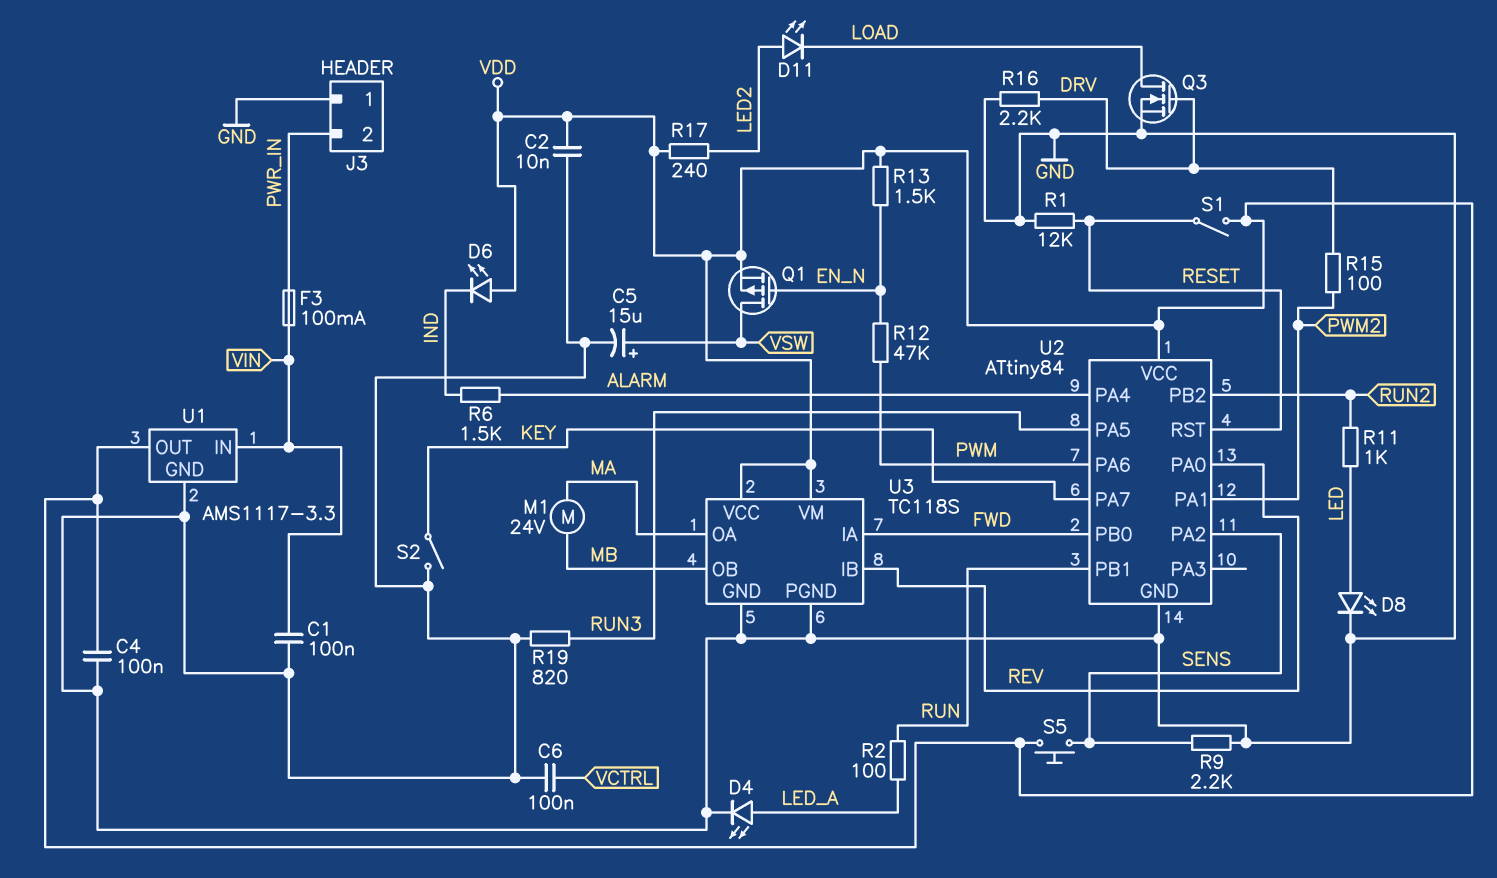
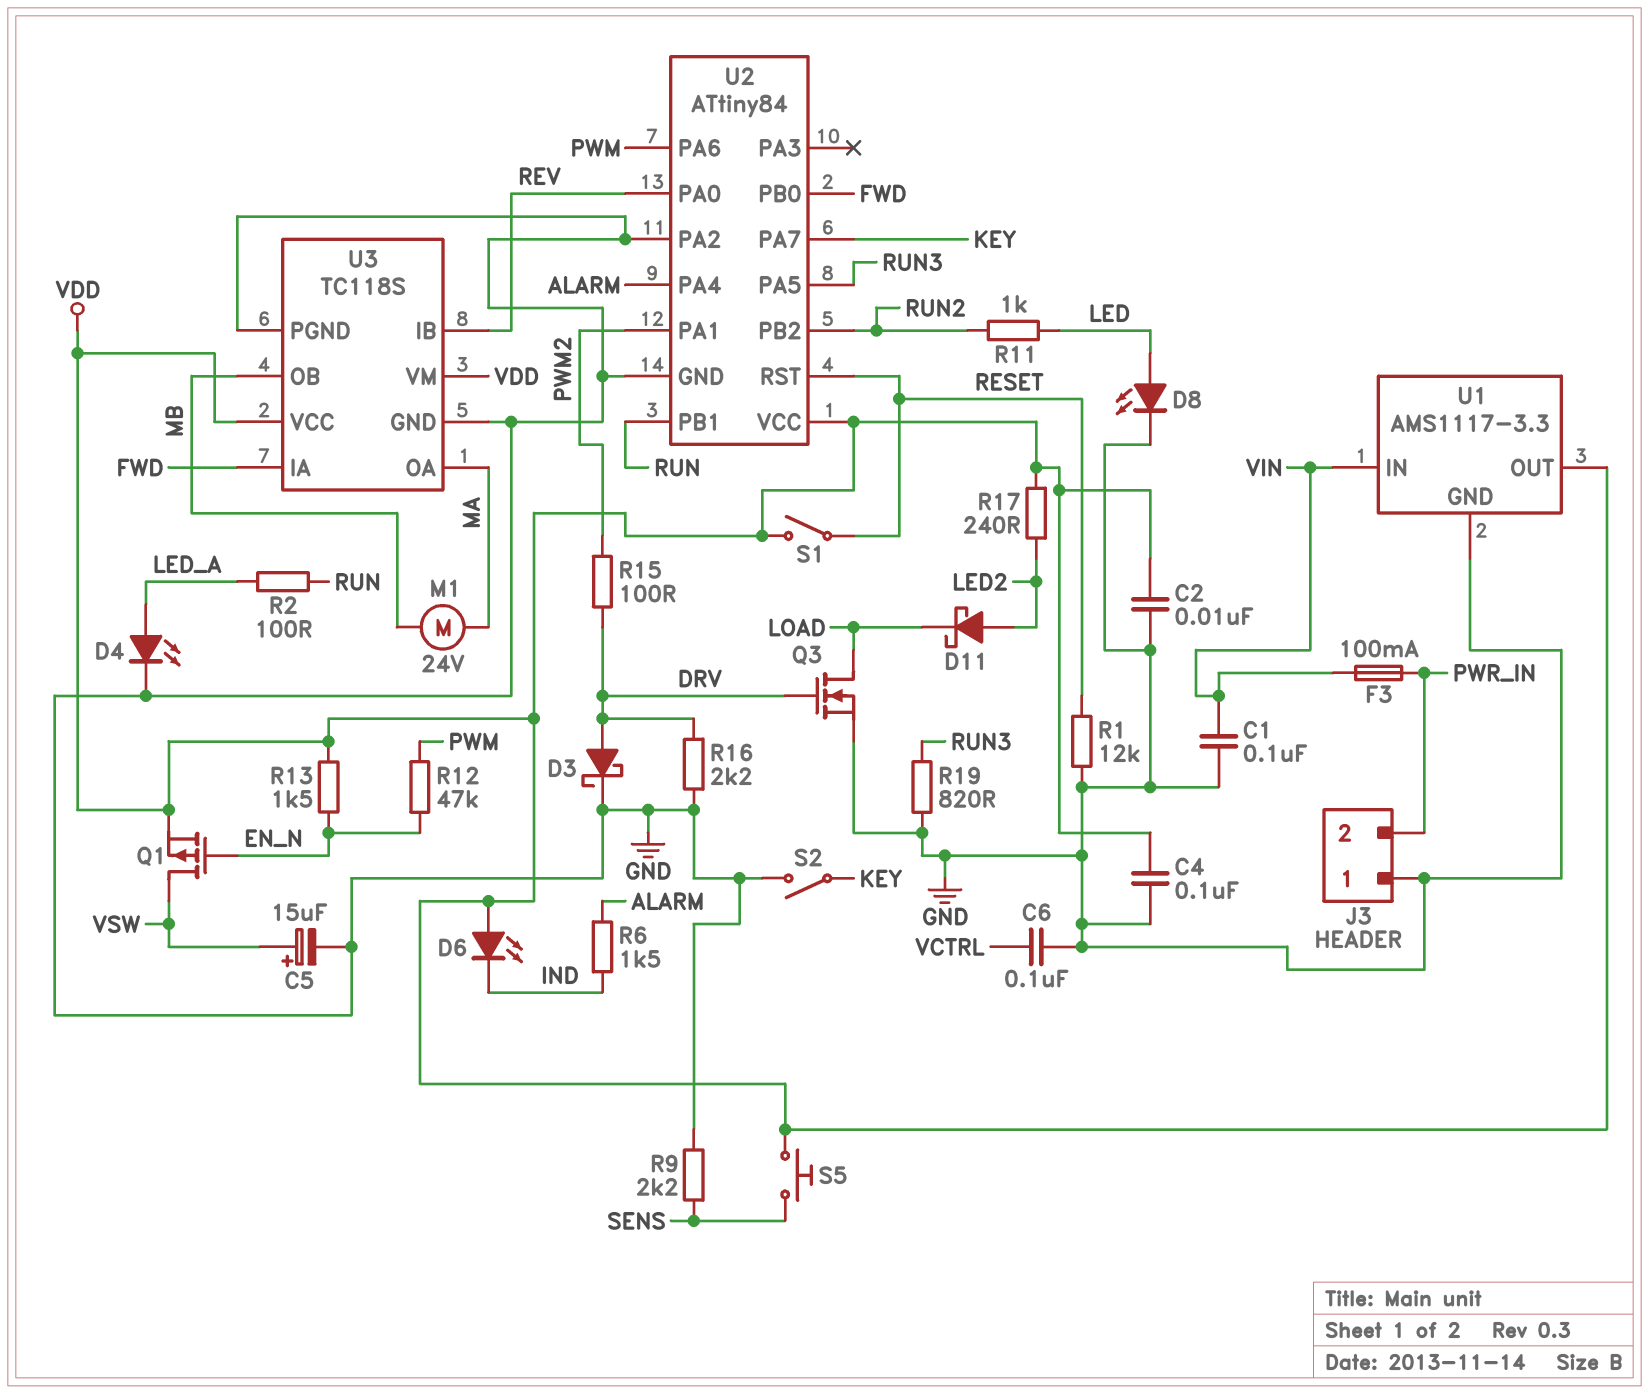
D3: none -> schottky (A DRV, K GND)
D11: LED (A LED2, K LOAD) -> schottky (A LED2, K LOAD)
U2 pin PA2: SENS -> GND

